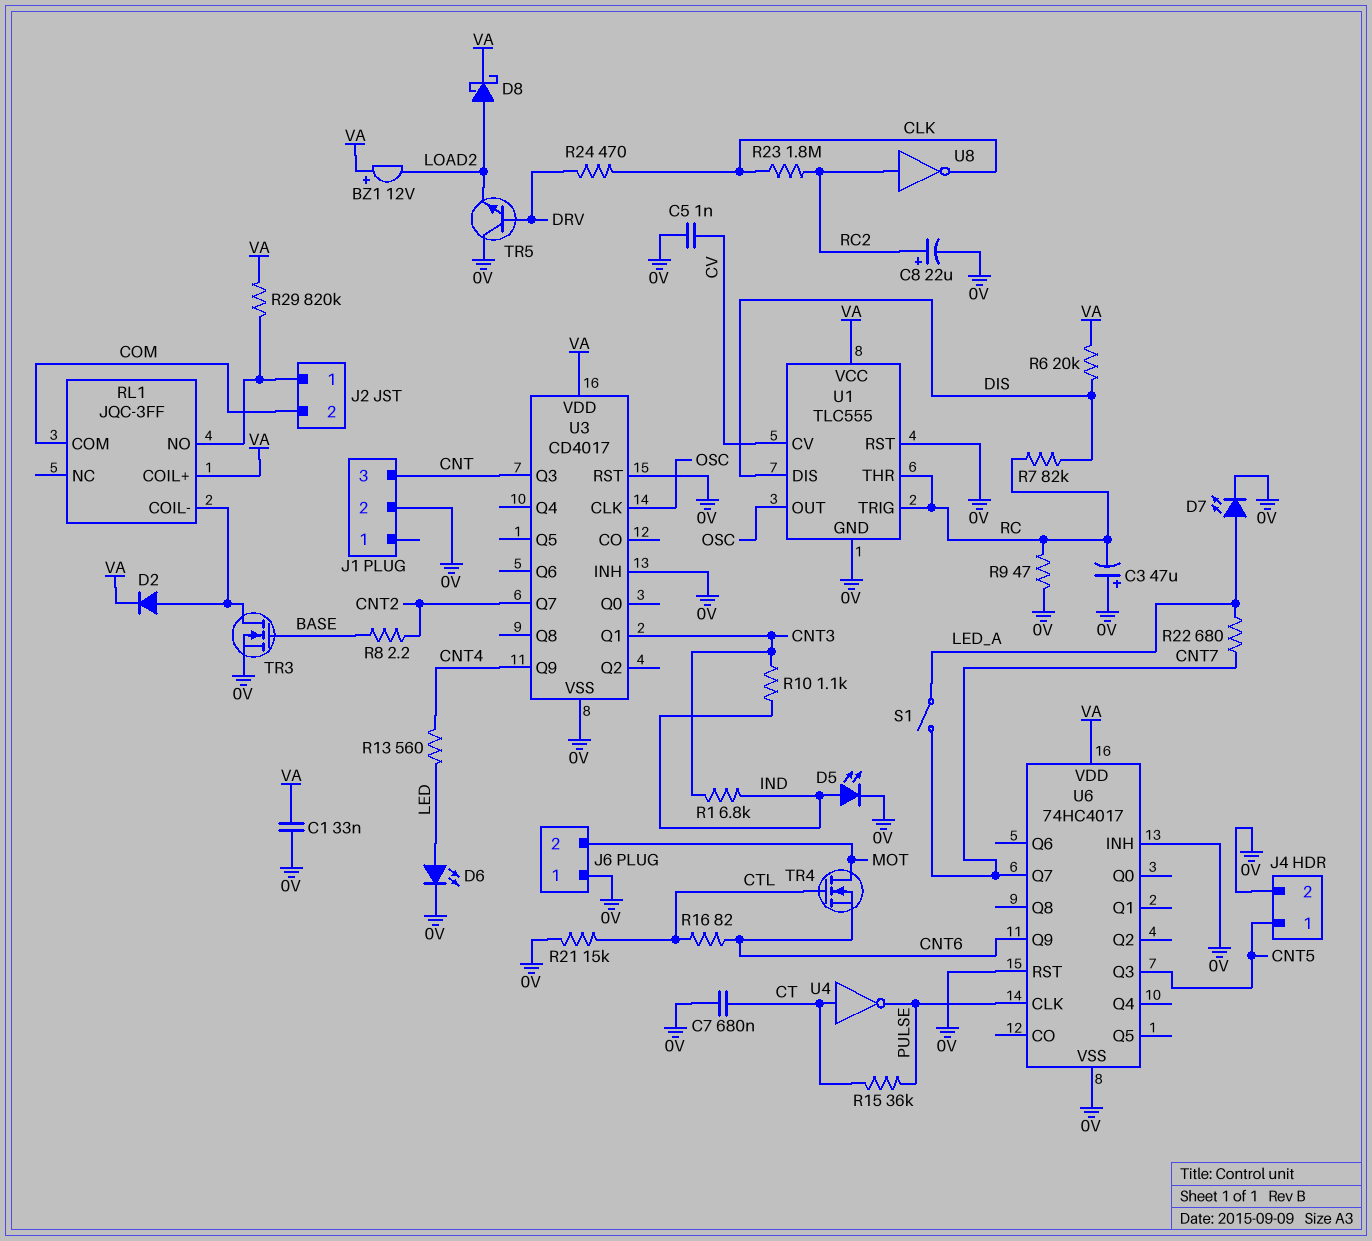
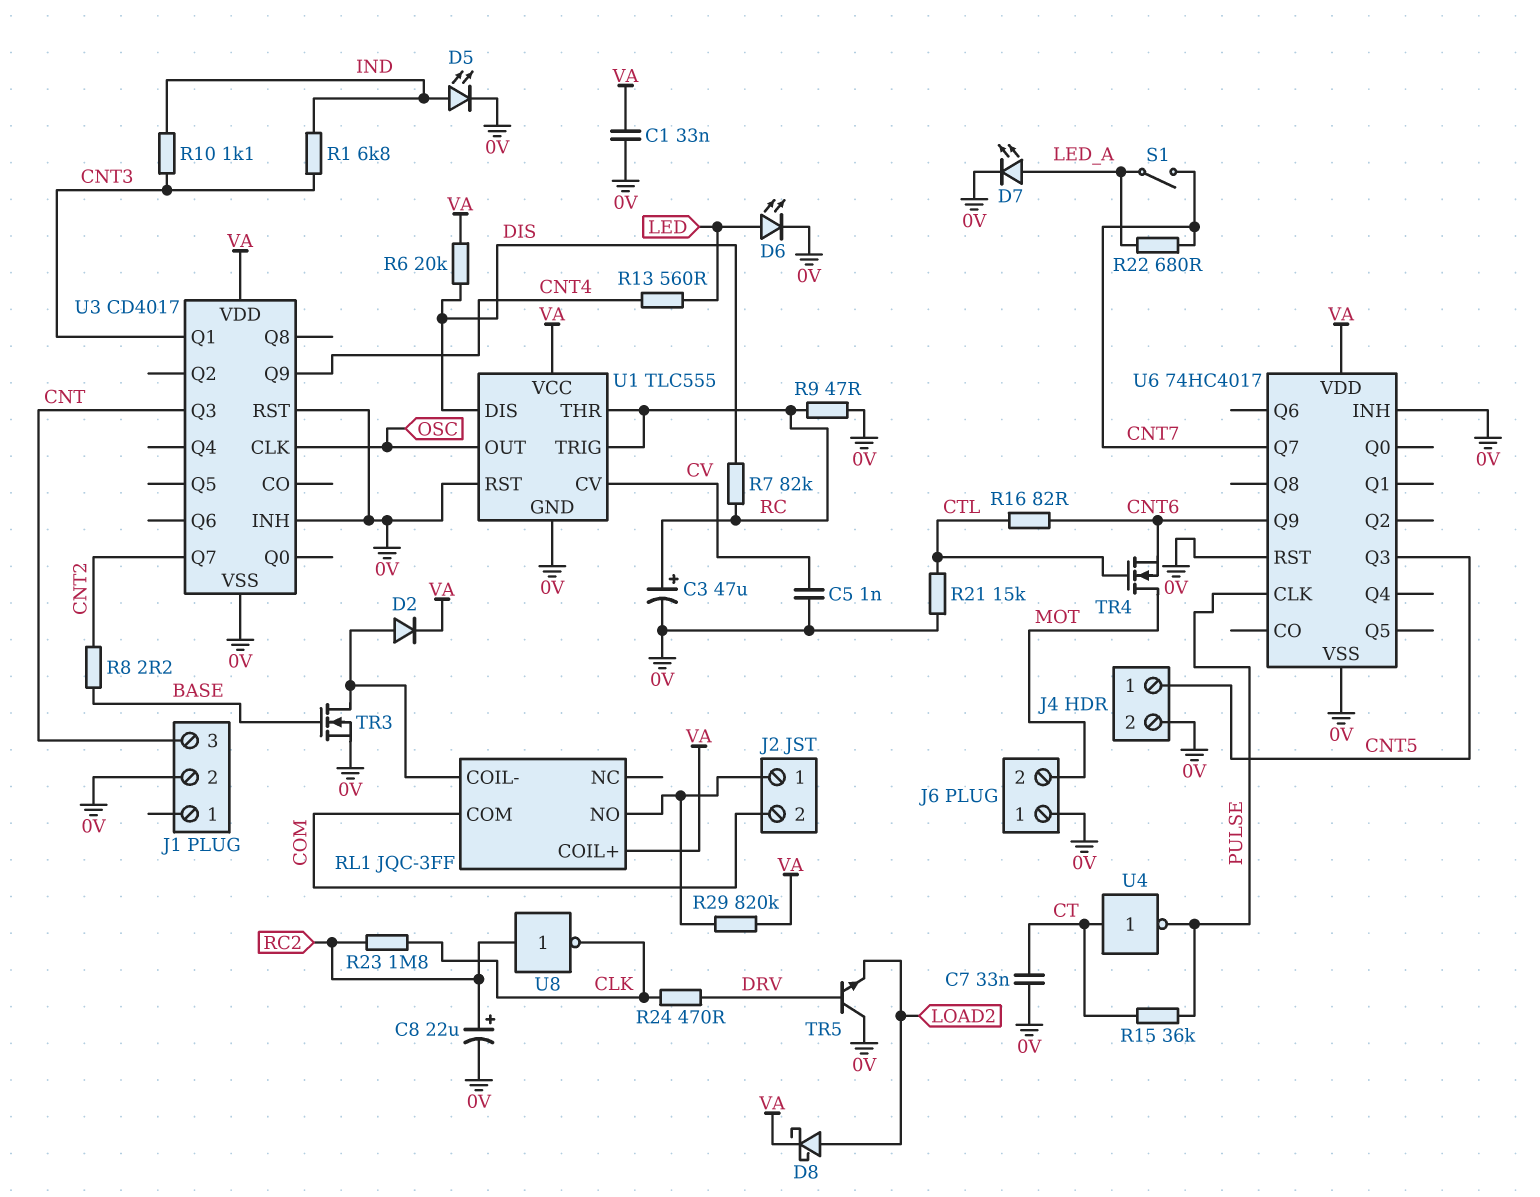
BZ1: buzzer 12V (plus VA, minus LOAD2) -> none
C3: 47uF (plus 0V, minus RC) -> 47uF (plus RC, minus 0V)
C7: 680nF (0V, CT) -> 33nF (0V, CT)

